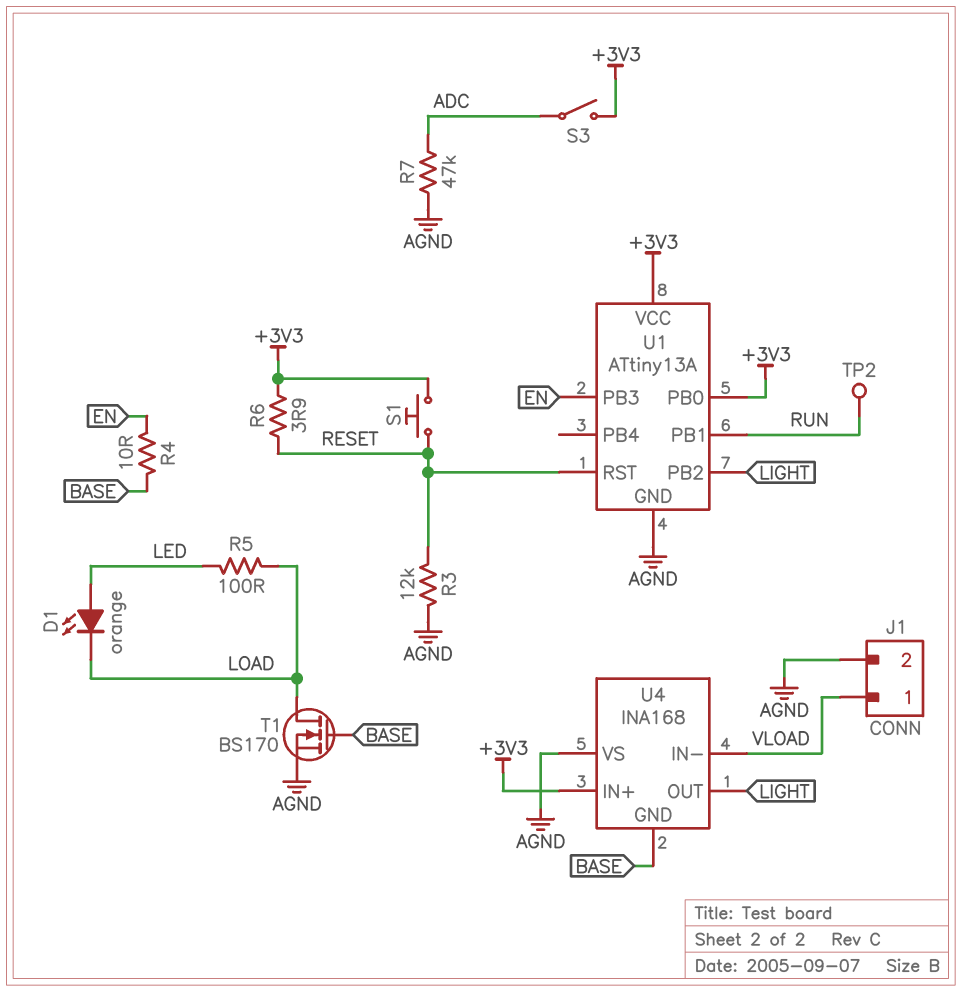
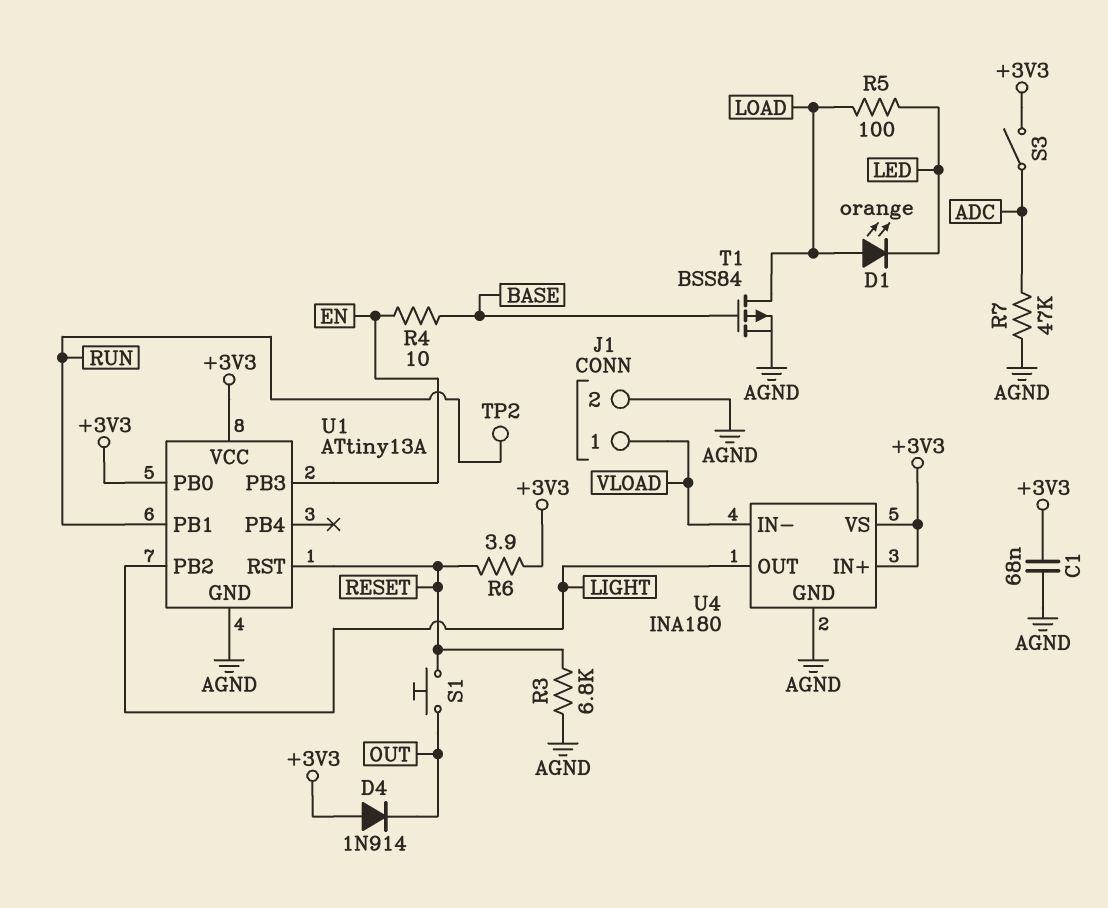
C1: none -> 68nF (+3V3, AGND)
D1: LED orange (A LED, K LOAD) -> LED orange (A LOAD, K LED)
D4: none -> diode 1N914 (A +3V3, K OUT)
R3: 12k (AGND, RESET) -> 6.8k (AGND, RESET)
S1: button (+3V3, RESET) -> button (OUT, RESET)
T1: NMOS BS170 (G BASE, D LOAD, S AGND) -> PMOS BSS84 (G BASE, D LOAD, S AGND)
U4: INA168 -> INA180
U4 pin GND: BASE -> AGND
U4 pin VS: AGND -> +3V3

